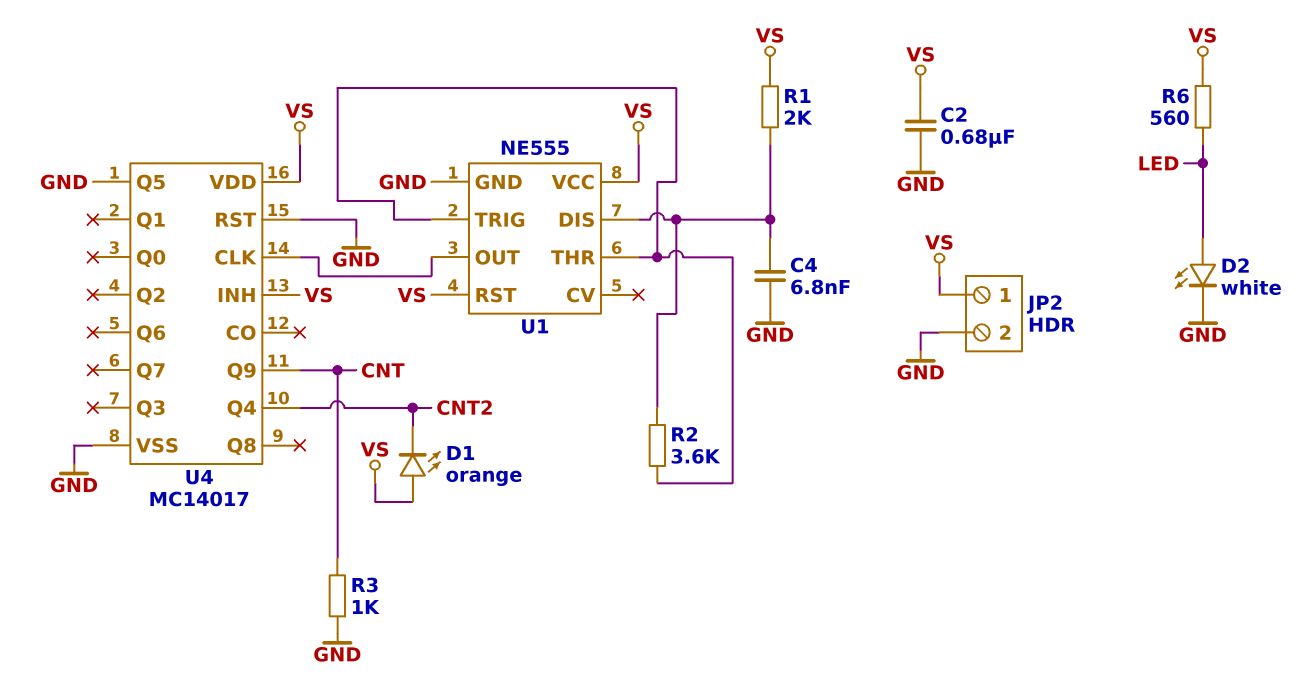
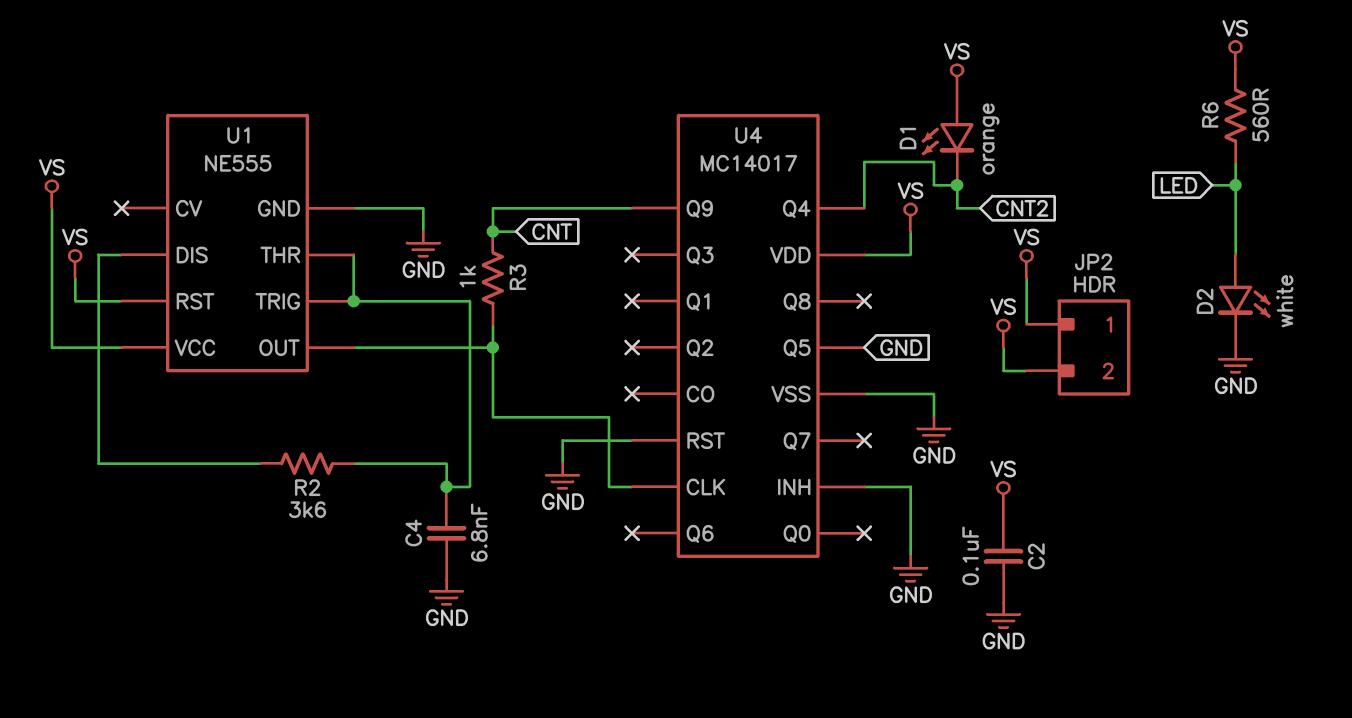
C2: 680nF (GND, VS) -> 100nF (GND, VS)
C4: 6.8nF (GND, U1/DIS) -> 6.8nF (GND, U1/THR)
JP2 pin 2: GND -> VS
R1: 2k (U1/DIS, VS) -> none
R3: 1k (CNT, GND) -> 1k (CNT, U1/OUT)
U4 pin INH: VS -> GND

